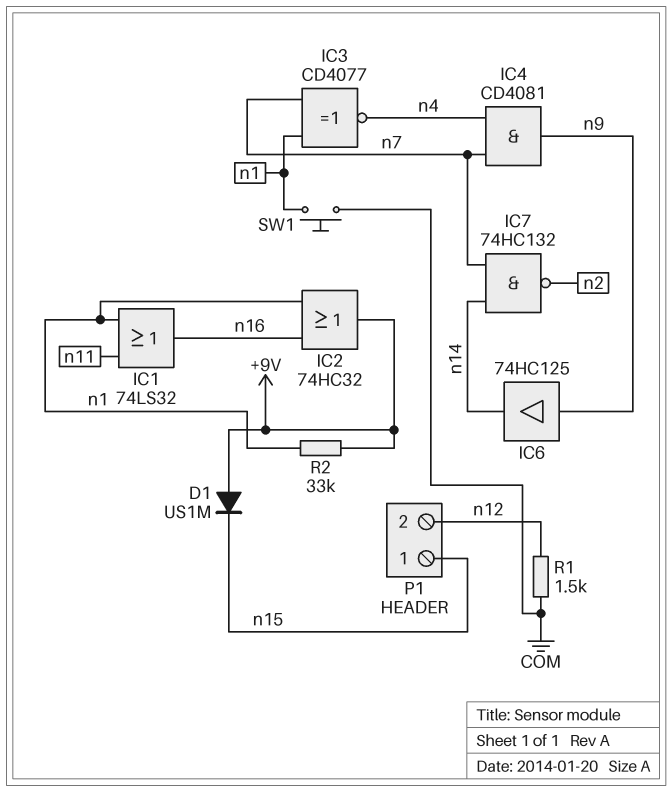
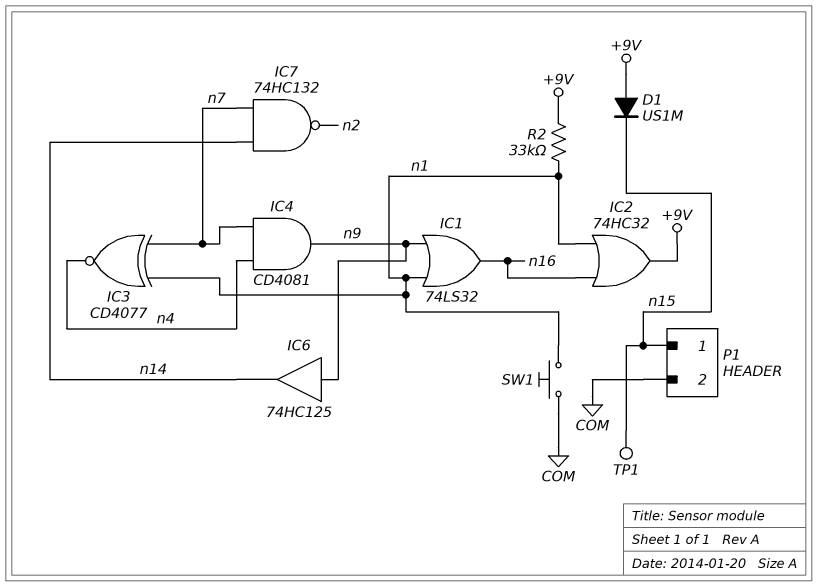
IC1: OR 74LS32 (in n1, in n11, out n16) -> OR 74LS32 (in n1, in n9, out n16)
P1 pin 2: n12 -> COM
R1: 1.5k (COM, n12) -> none
TP1: none -> test point (n15)

